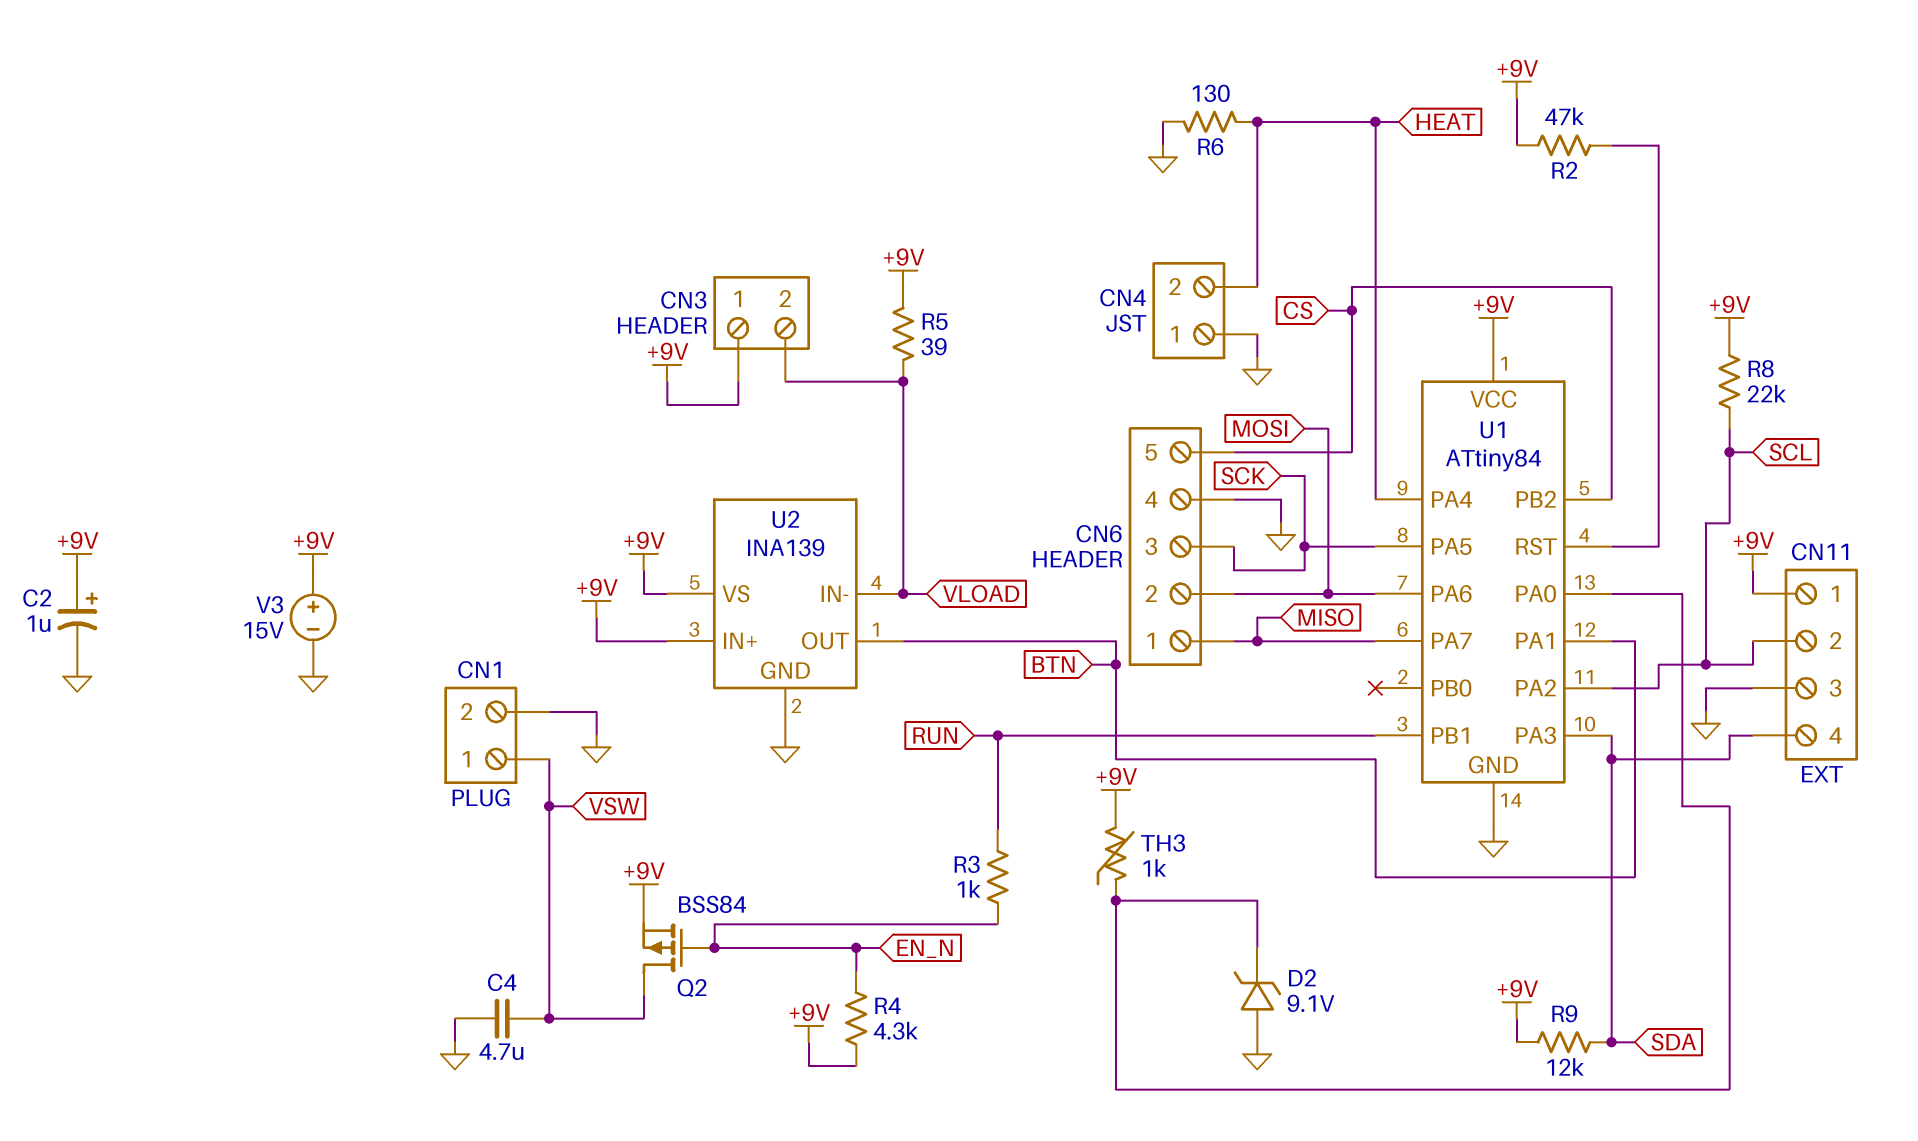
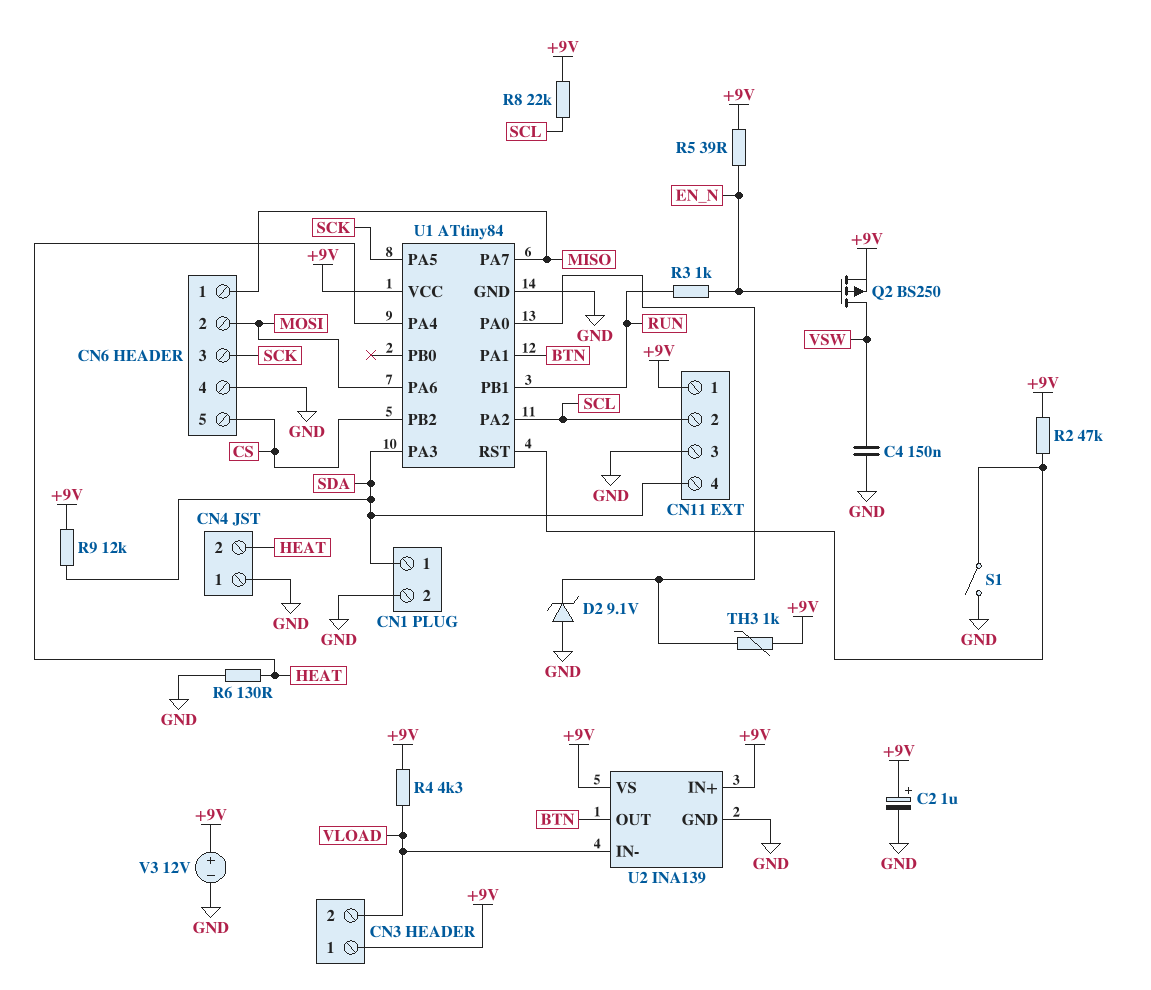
C4: 4.7uF (GND, VSW) -> 150nF (GND, VSW)
CN1 pin 1: VSW -> SDA
Q2: PMOS BSS84 (G EN_N, D VSW, S +9V) -> PMOS BS250 (G EN_N, D VSW, S +9V)
R4: 4.3k (+9V, EN_N) -> 4.3k (+9V, VLOAD)
R5: 39 (+9V, VLOAD) -> 39 (+9V, EN_N)
S1: none -> switch (GND, U1/RST)
V3: 15V (plus +9V, minus GND) -> 12V (plus +9V, minus GND)

